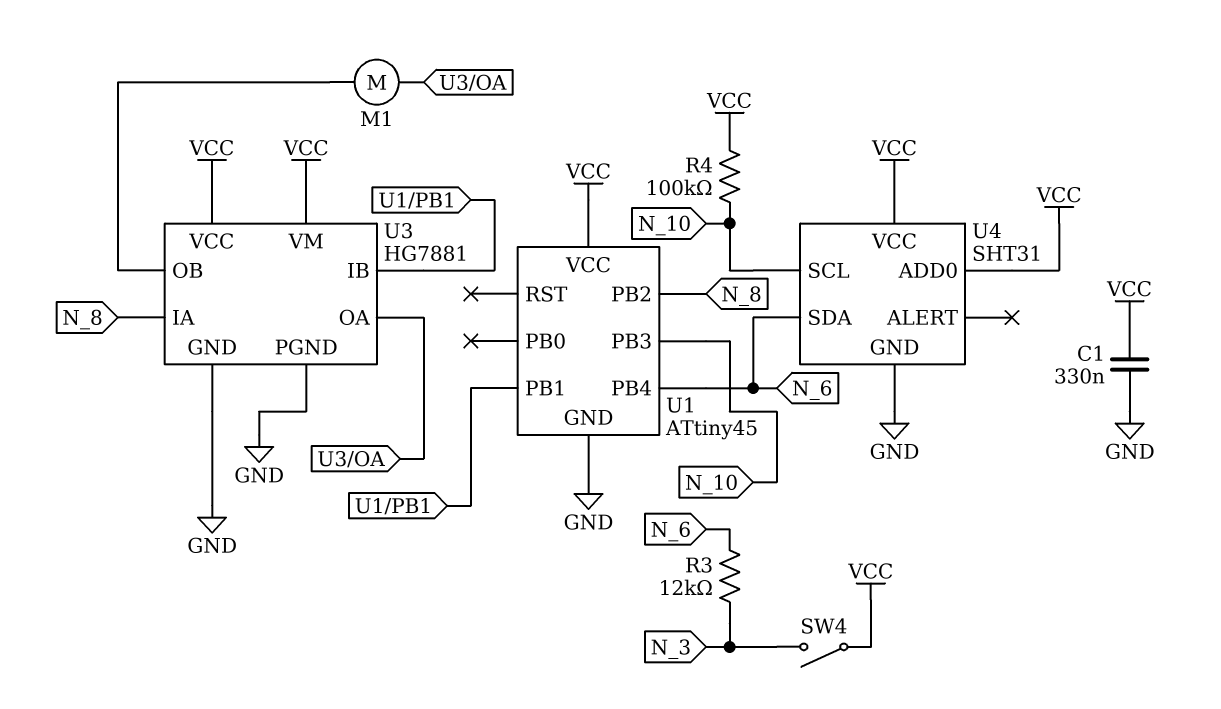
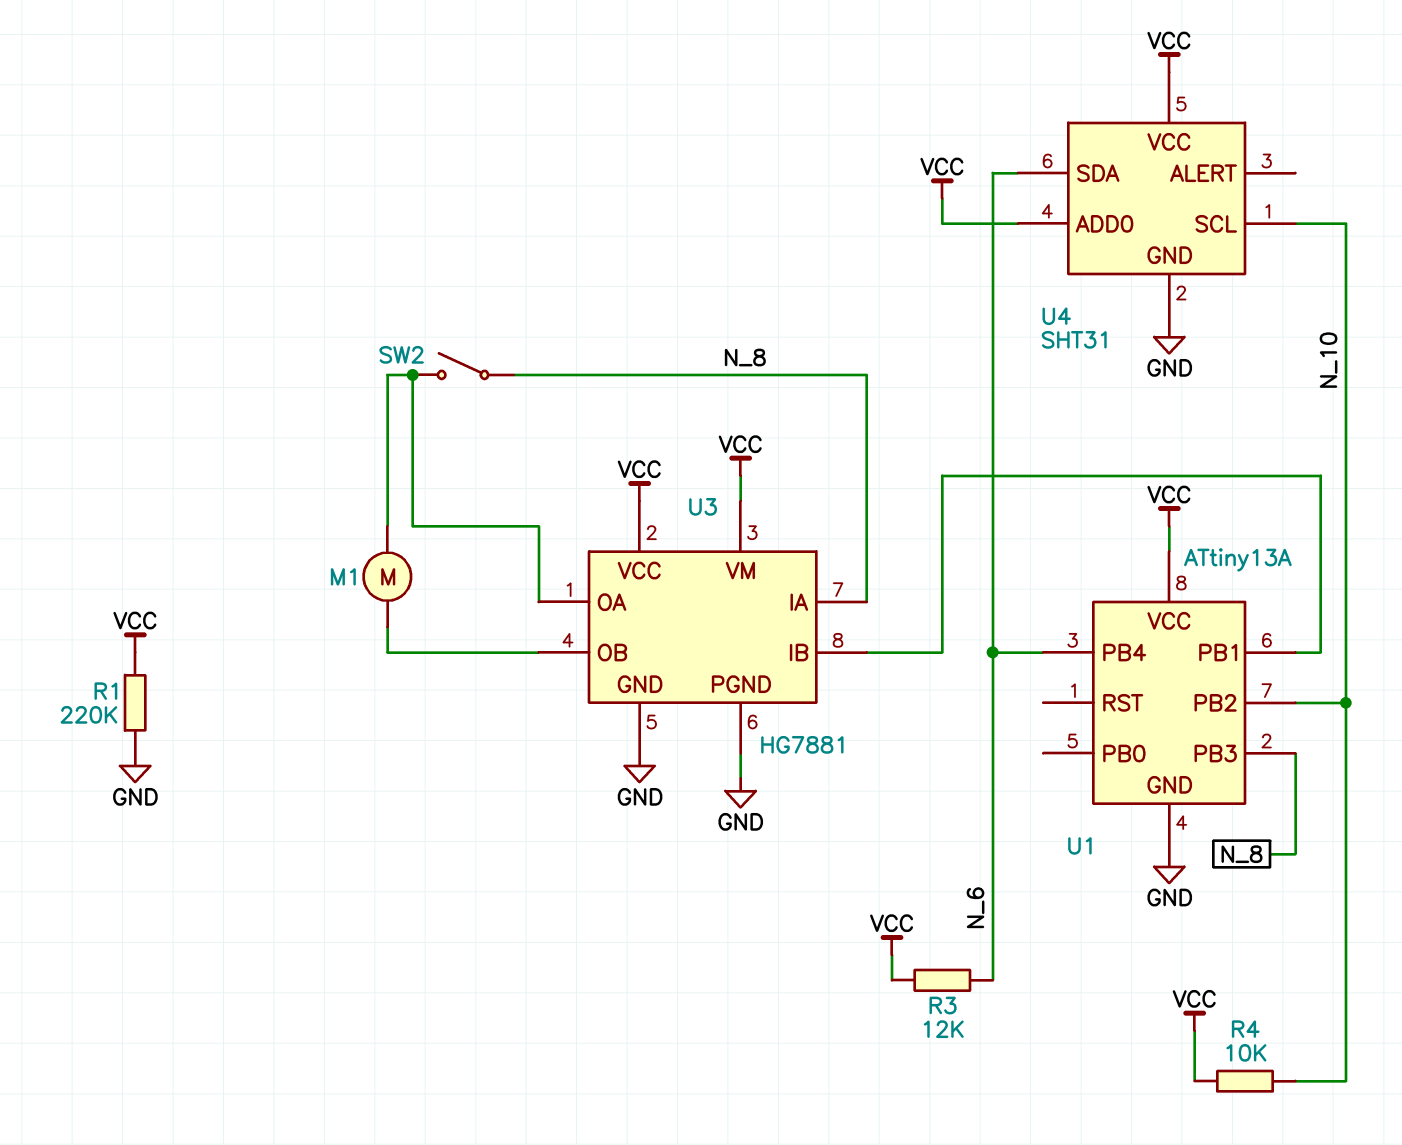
C1: 330nF (GND, VCC) -> none
R1: none -> 220k (GND, VCC)
R3: 12k (N_3, N_6) -> 12k (N_6, VCC)
R4: 100k (N_10, VCC) -> 10k (N_10, VCC)
SW2: none -> switch (N_8, U3/OA)
SW4: switch (N_3, VCC) -> none
U1: ATtiny45 -> ATtiny13A
U1 pin PB2: N_8 -> N_10
U1 pin PB3: N_10 -> N_8

